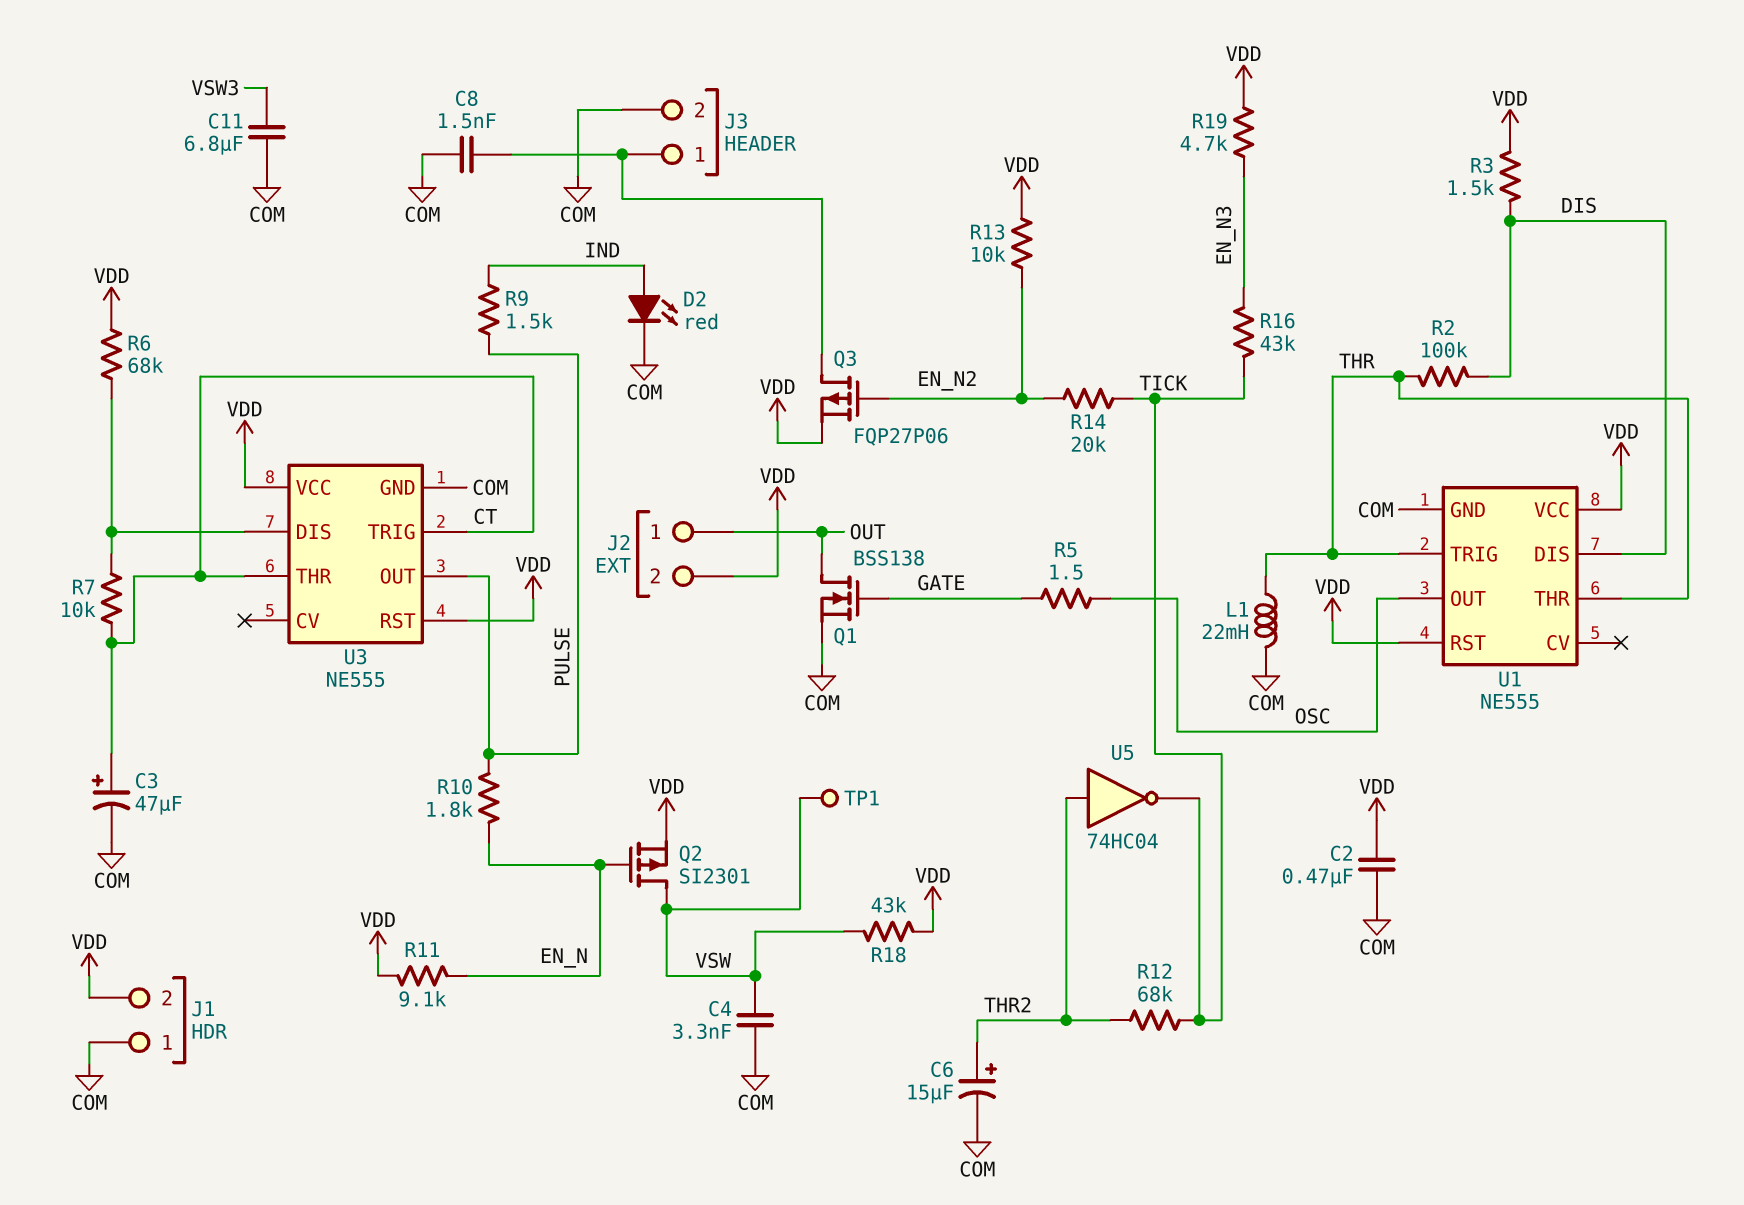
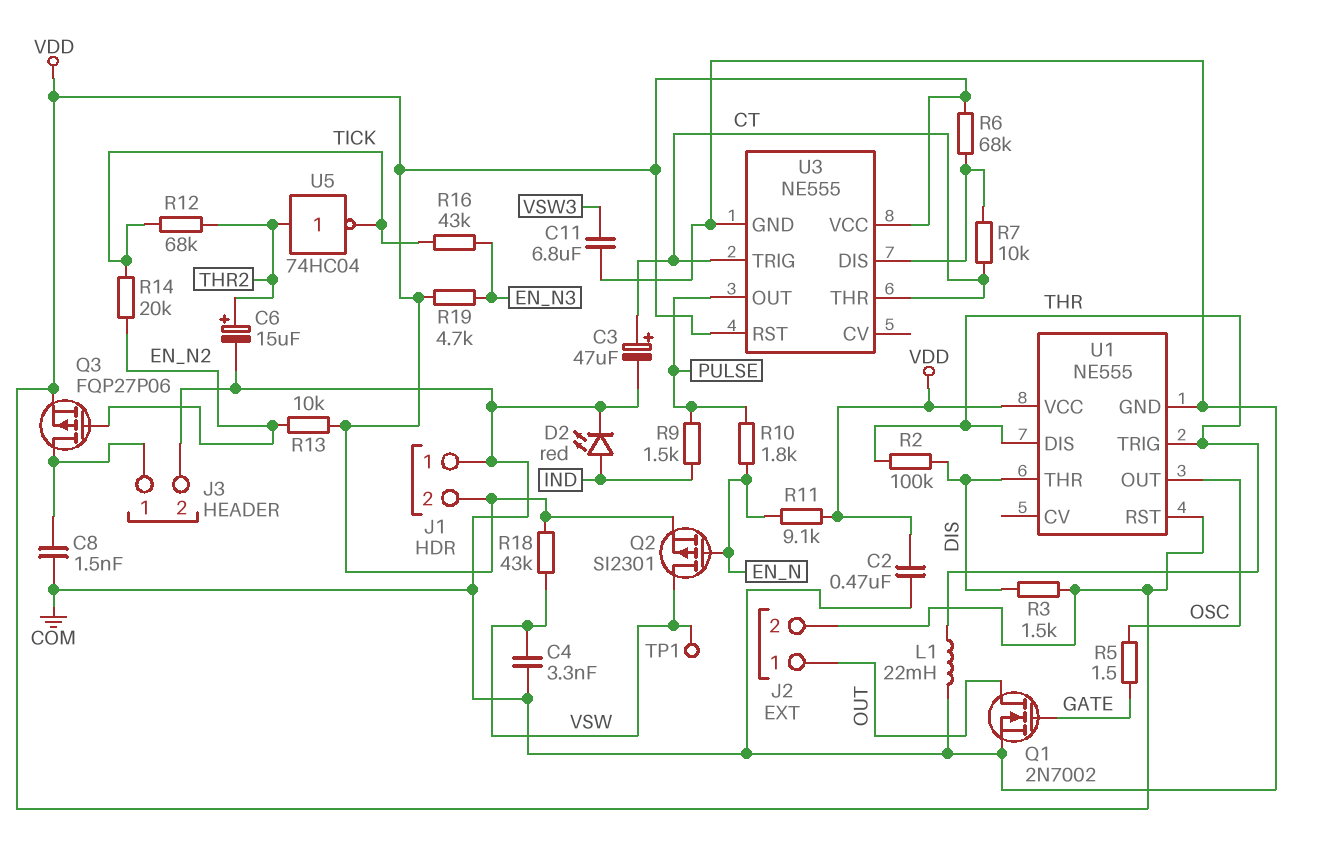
Q1: NMOS BSS138 (G GATE, D OUT, S COM) -> NMOS 2N7002 (G GATE, D OUT, S COM)
U1 pin DIS: DIS -> THR
U1 pin THR: THR -> DIS

